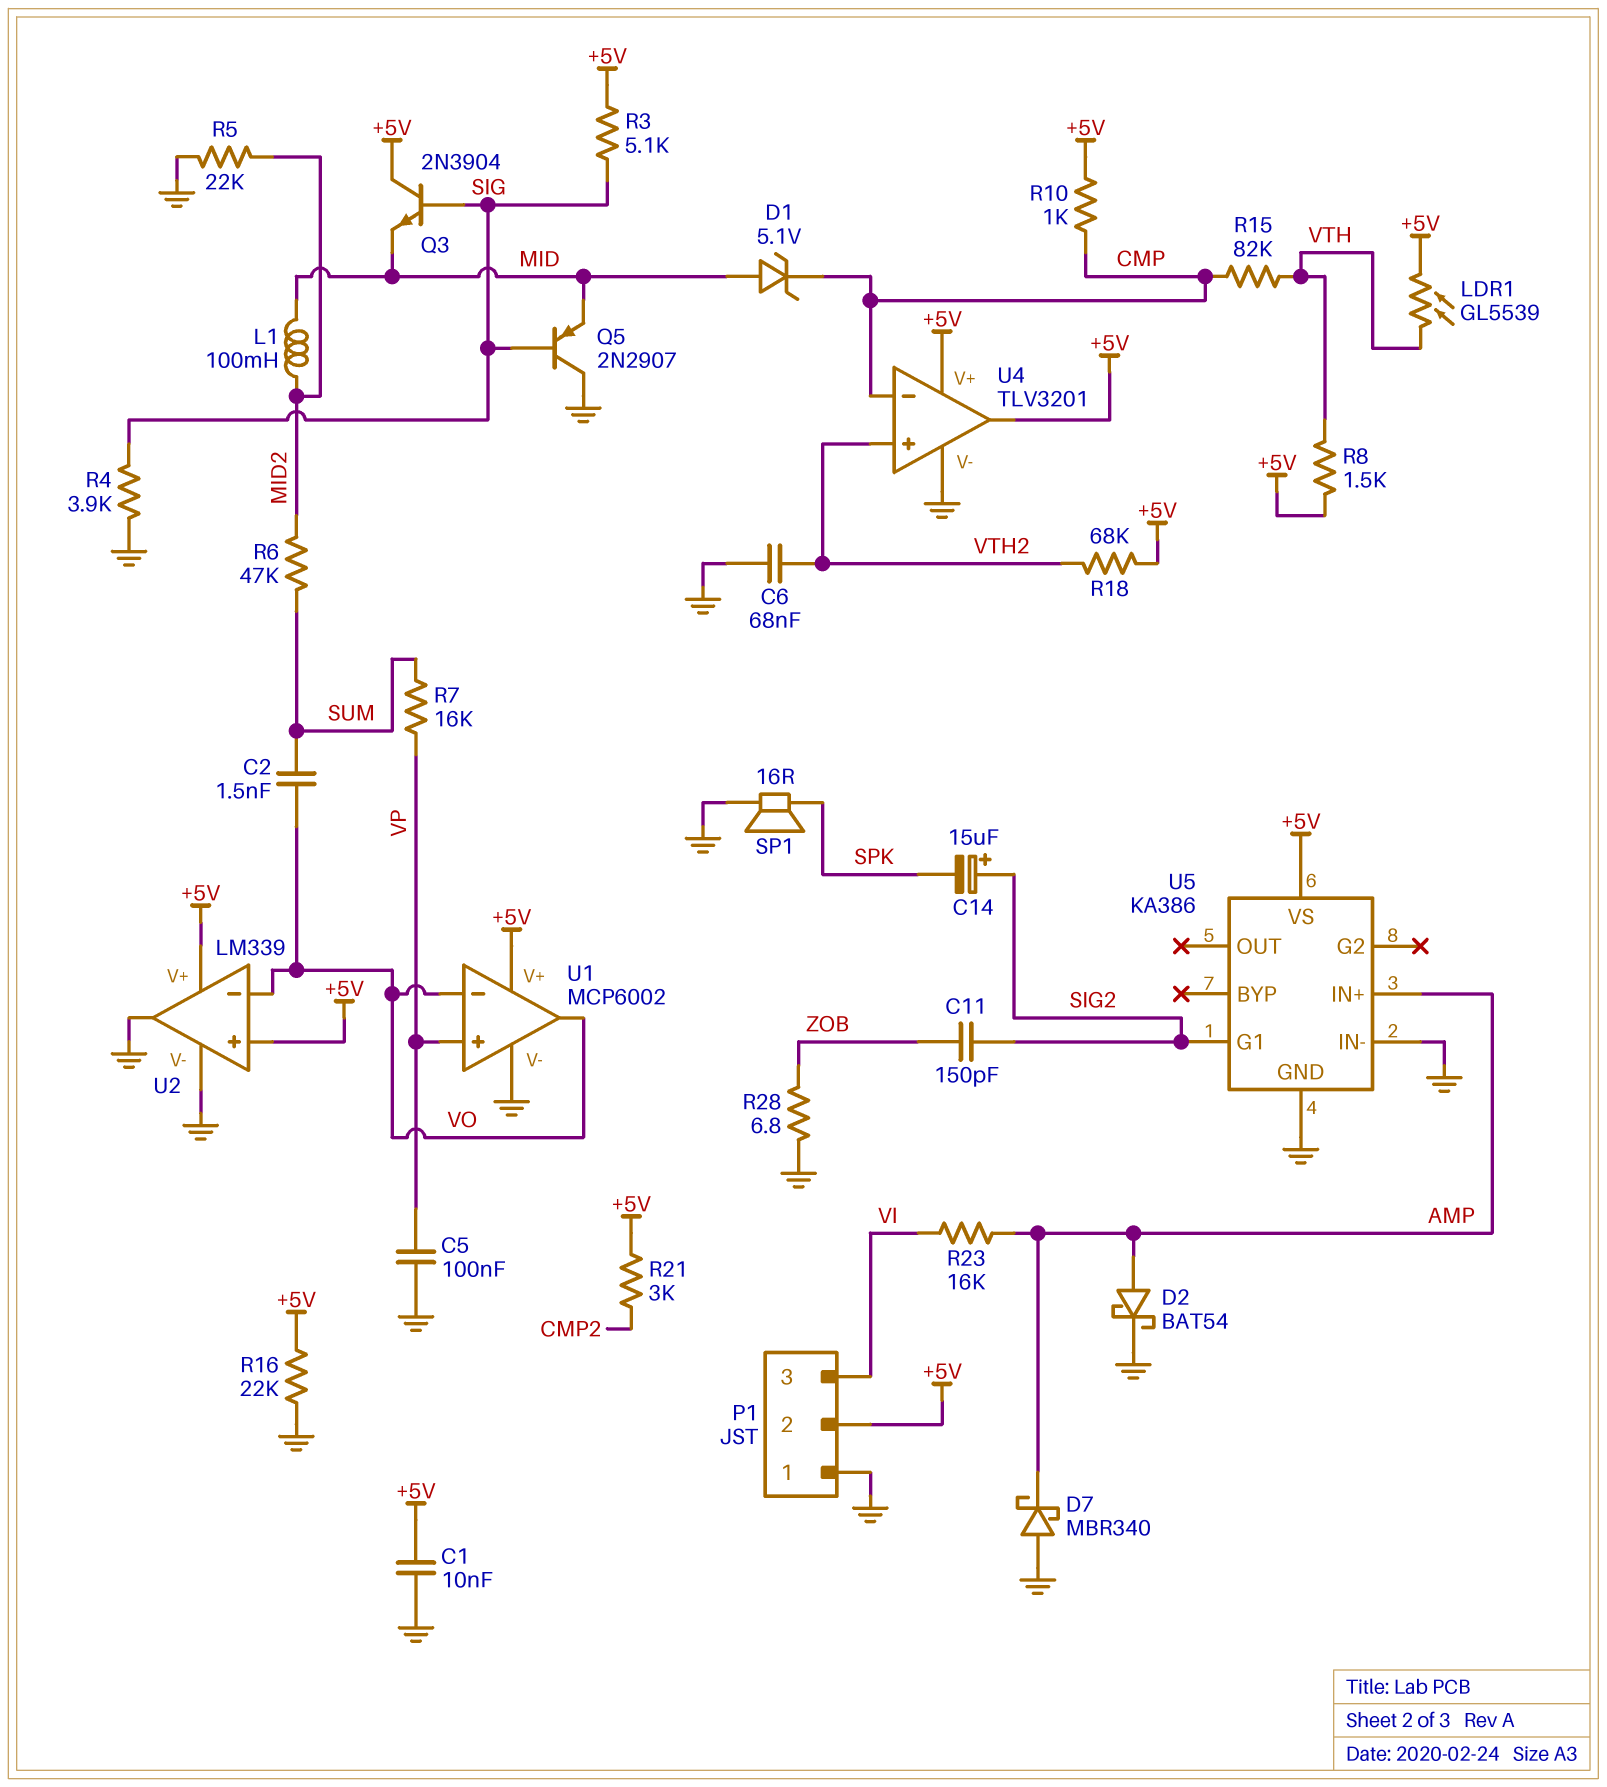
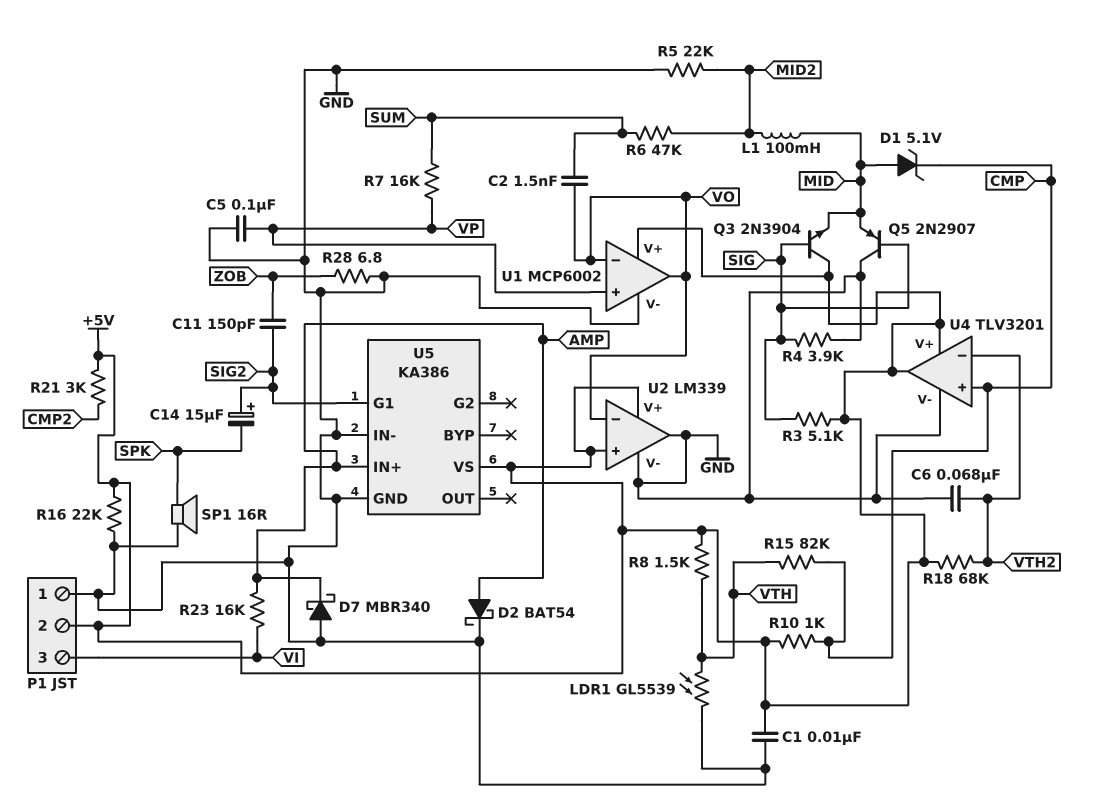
LDR1: GL5539 (+5V, VTH) -> GL5539 (GND, VTH)
U4 pin in+: VTH2 -> CMP
U4 pin in-: CMP -> VTH2

